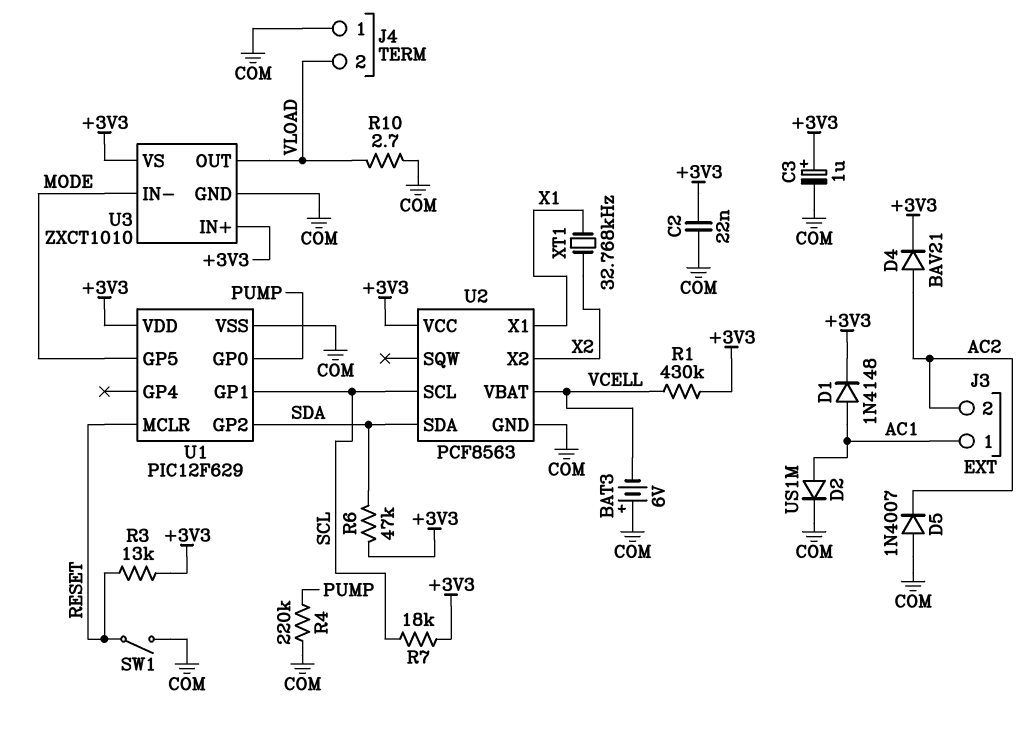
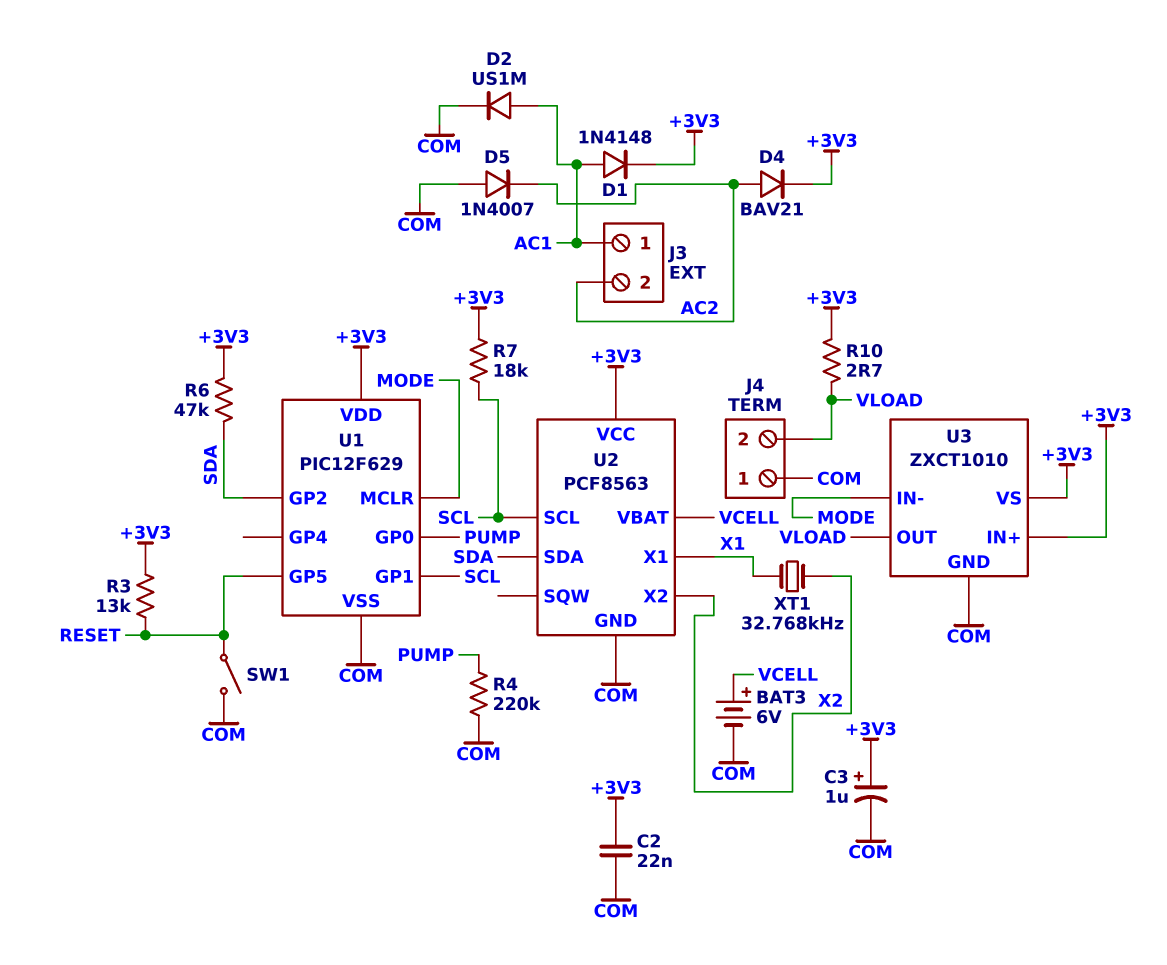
BAT3: 6V (plus COM, minus VCELL) -> 6V (plus VCELL, minus COM)
R1: 430k (+3V3, VCELL) -> none
R10: 2.7 (COM, VLOAD) -> 2.7 (+3V3, VLOAD)
U1 pin GP5: MODE -> RESET
U1 pin MCLR: RESET -> MODE

